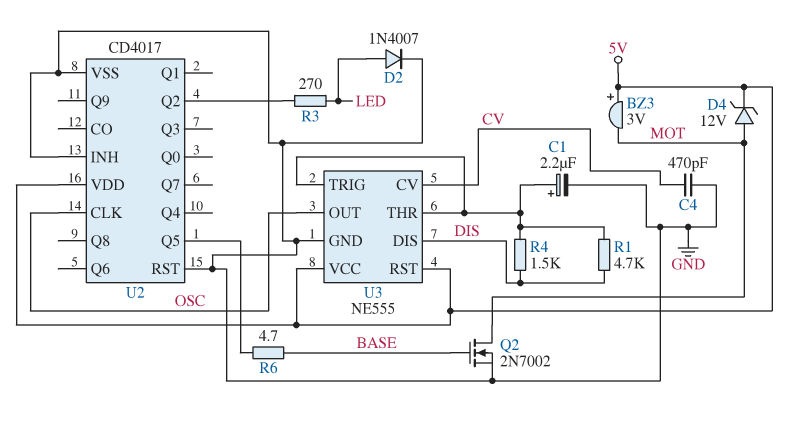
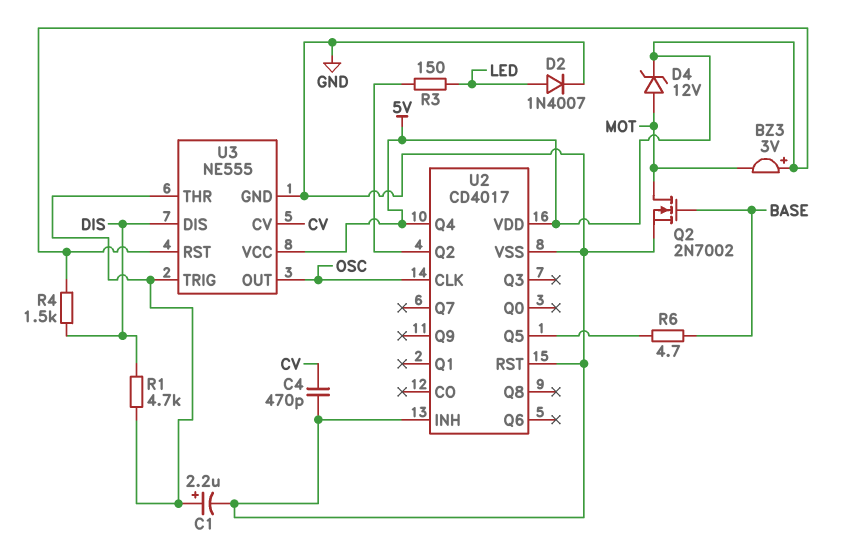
R3: 270 (LED, U2/Q2) -> 150 (LED, U2/Q2)
R4: 1.5k (DIS, U3/THR) -> 1.5k (5V, DIS)
U2 pin Q4: none -> 5V

